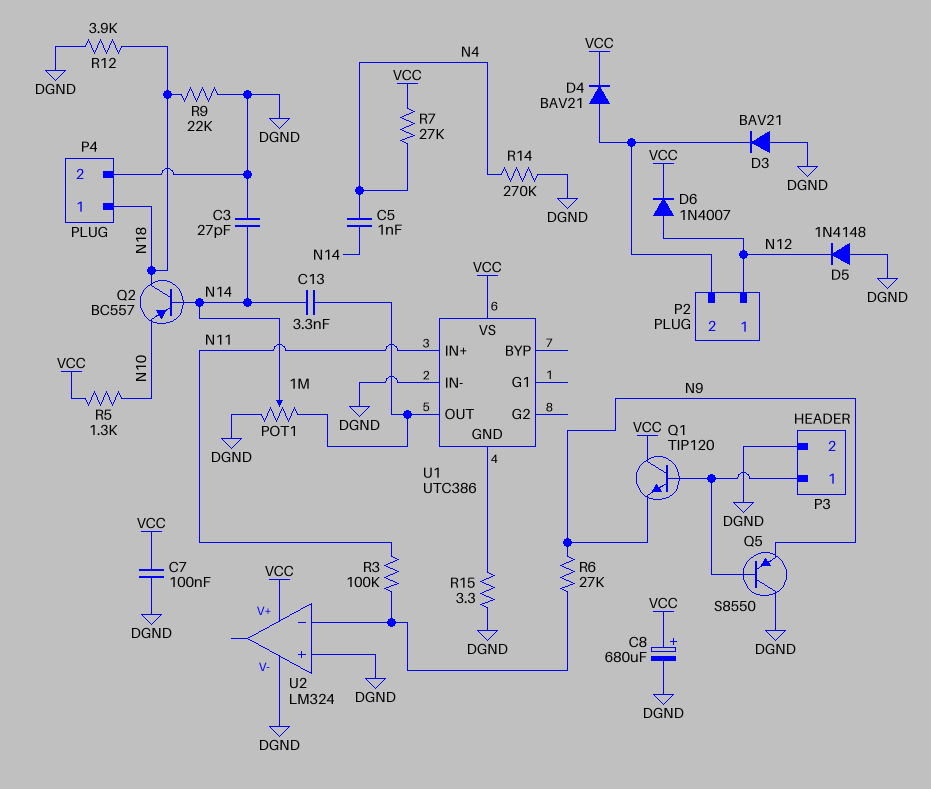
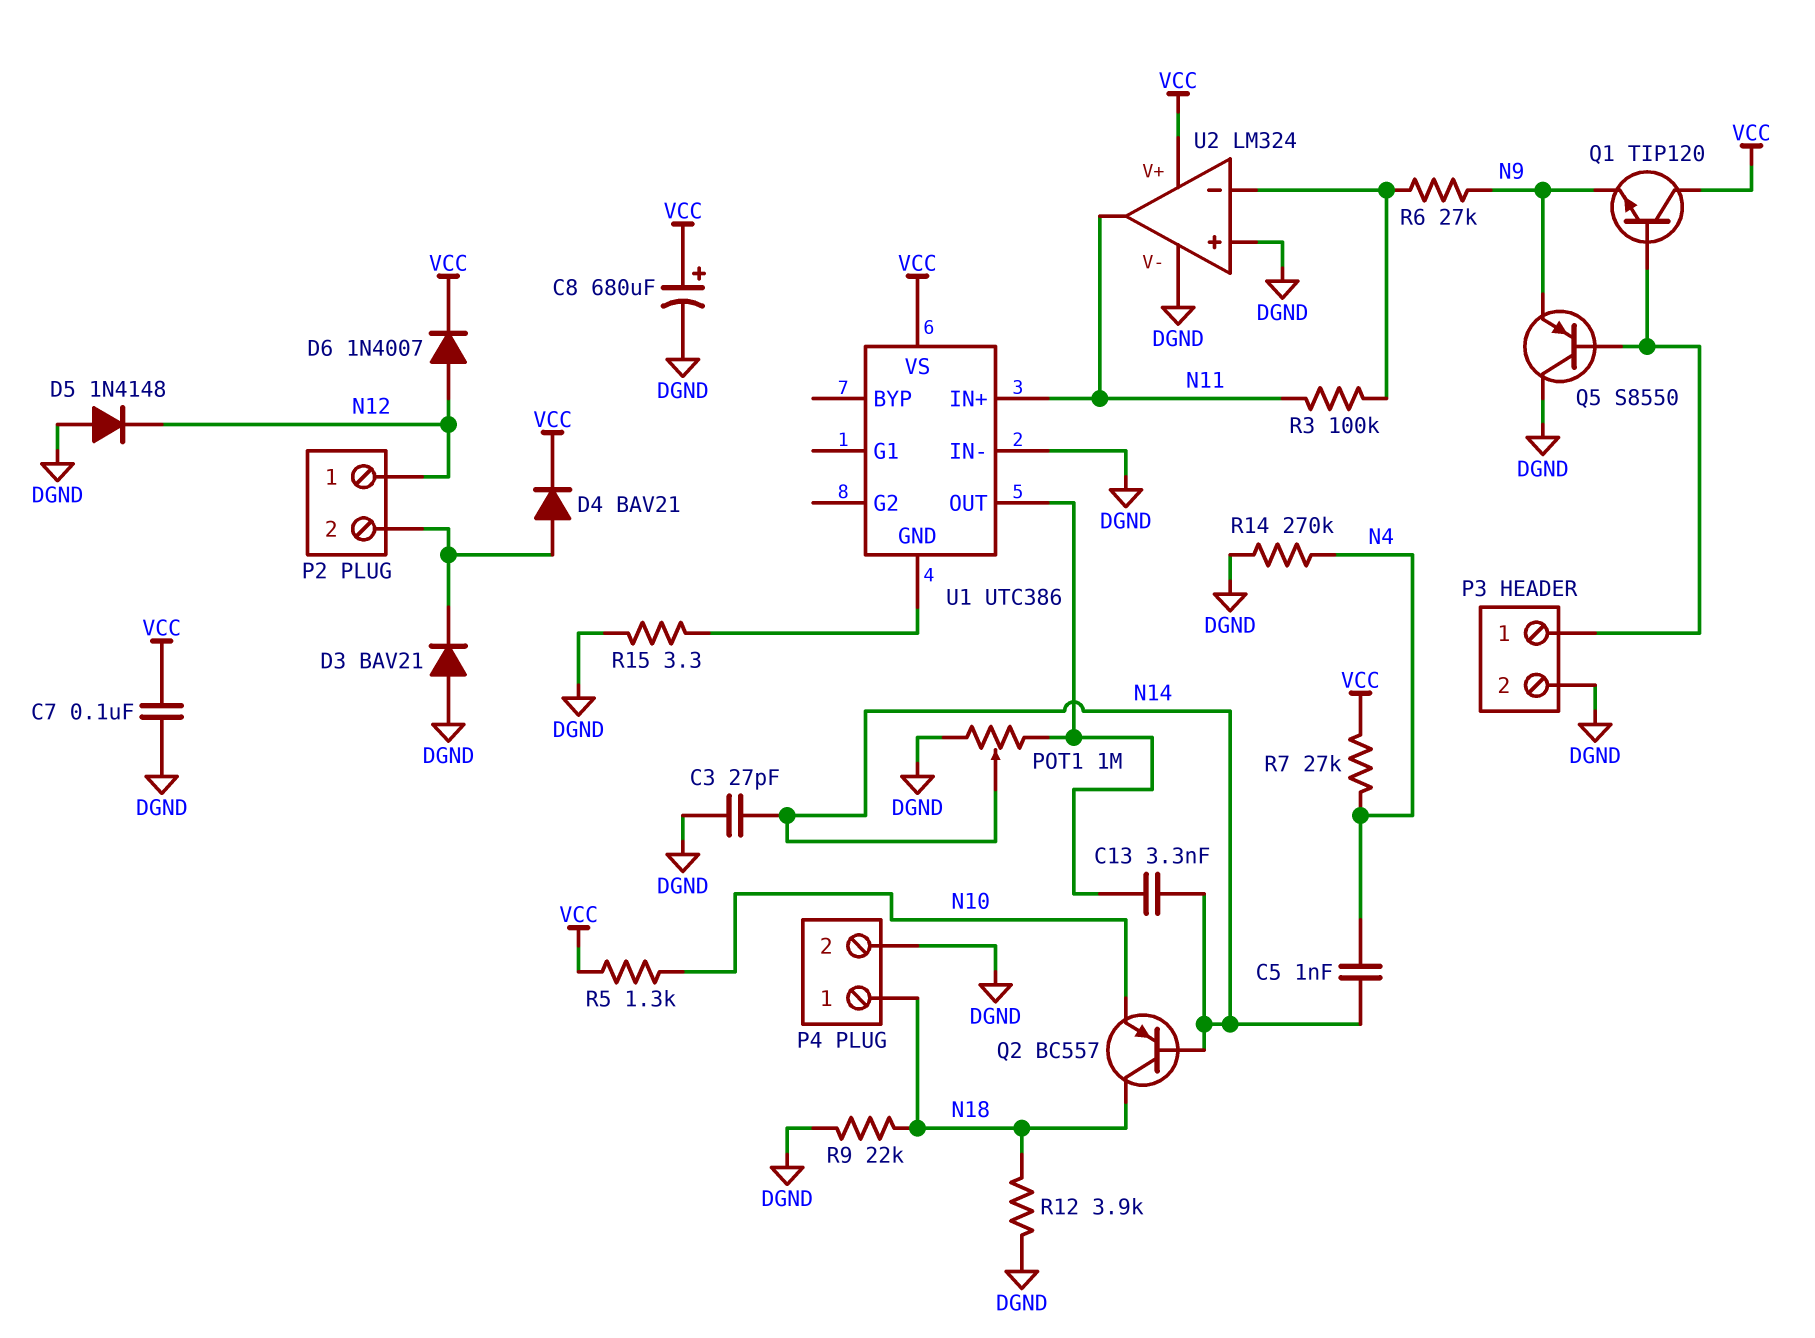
U2 pin out: none -> N11

